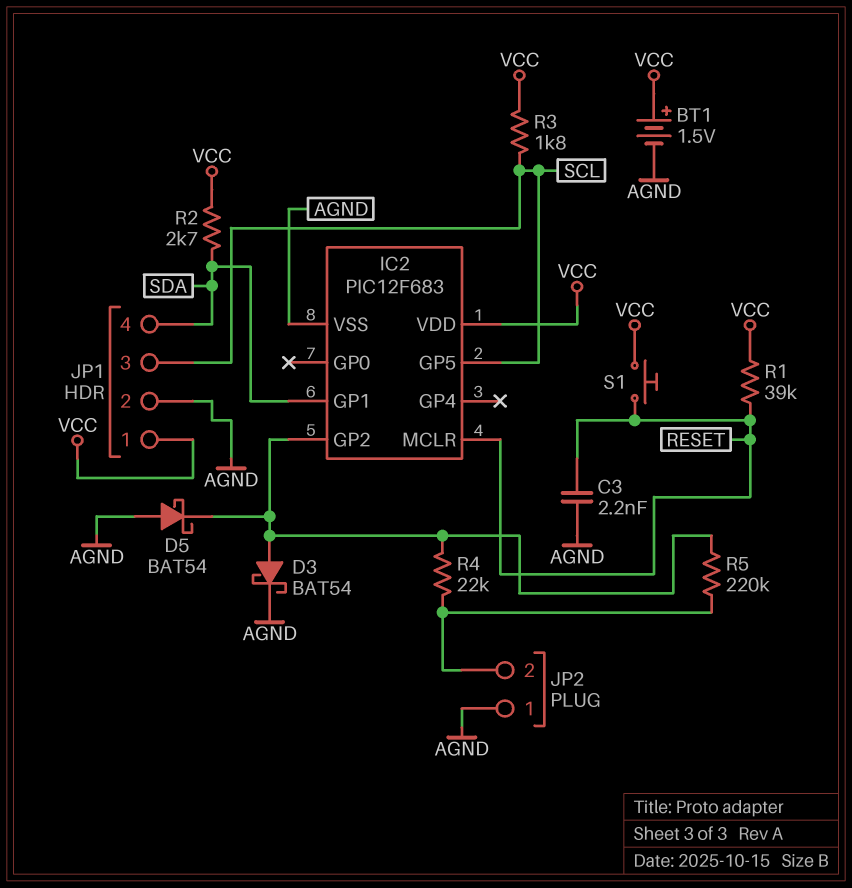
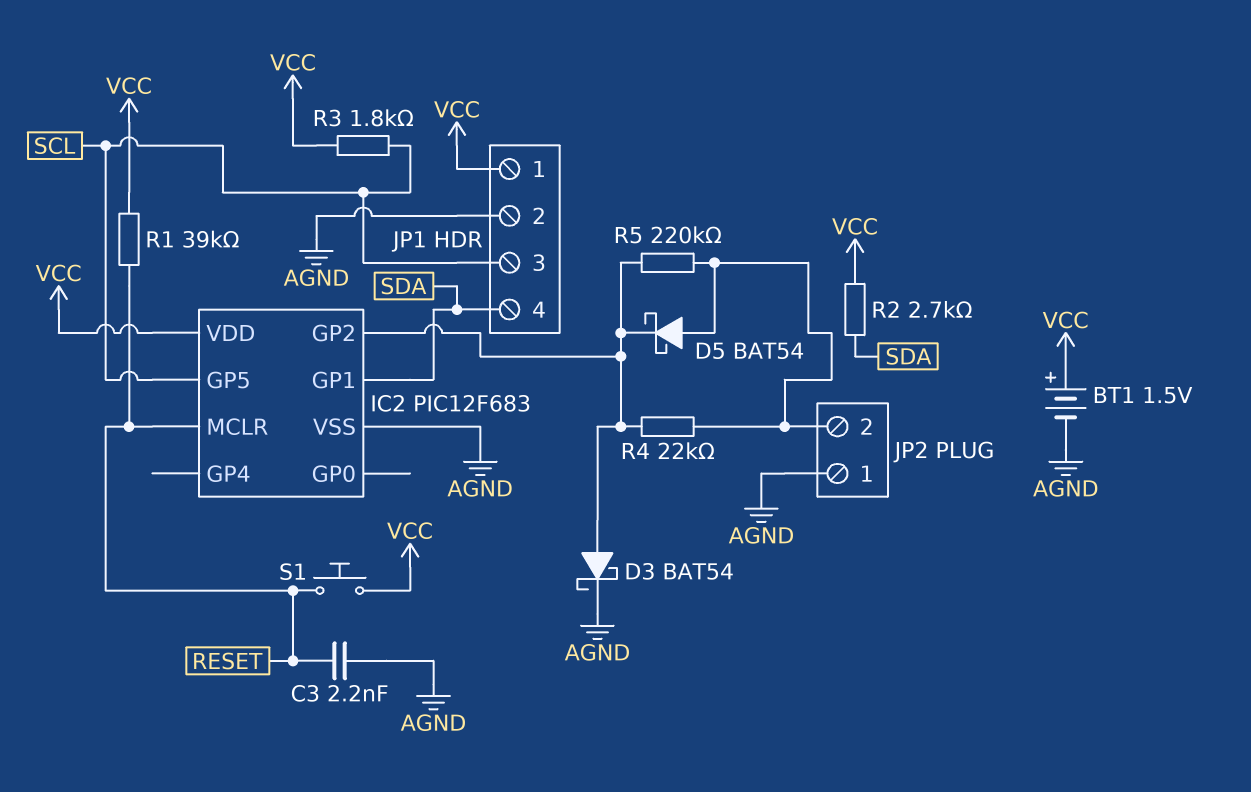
D5: schottky BAT54 (A AGND, K IC2/GP2) -> schottky BAT54 (A JP2/2, K IC2/GP2)

